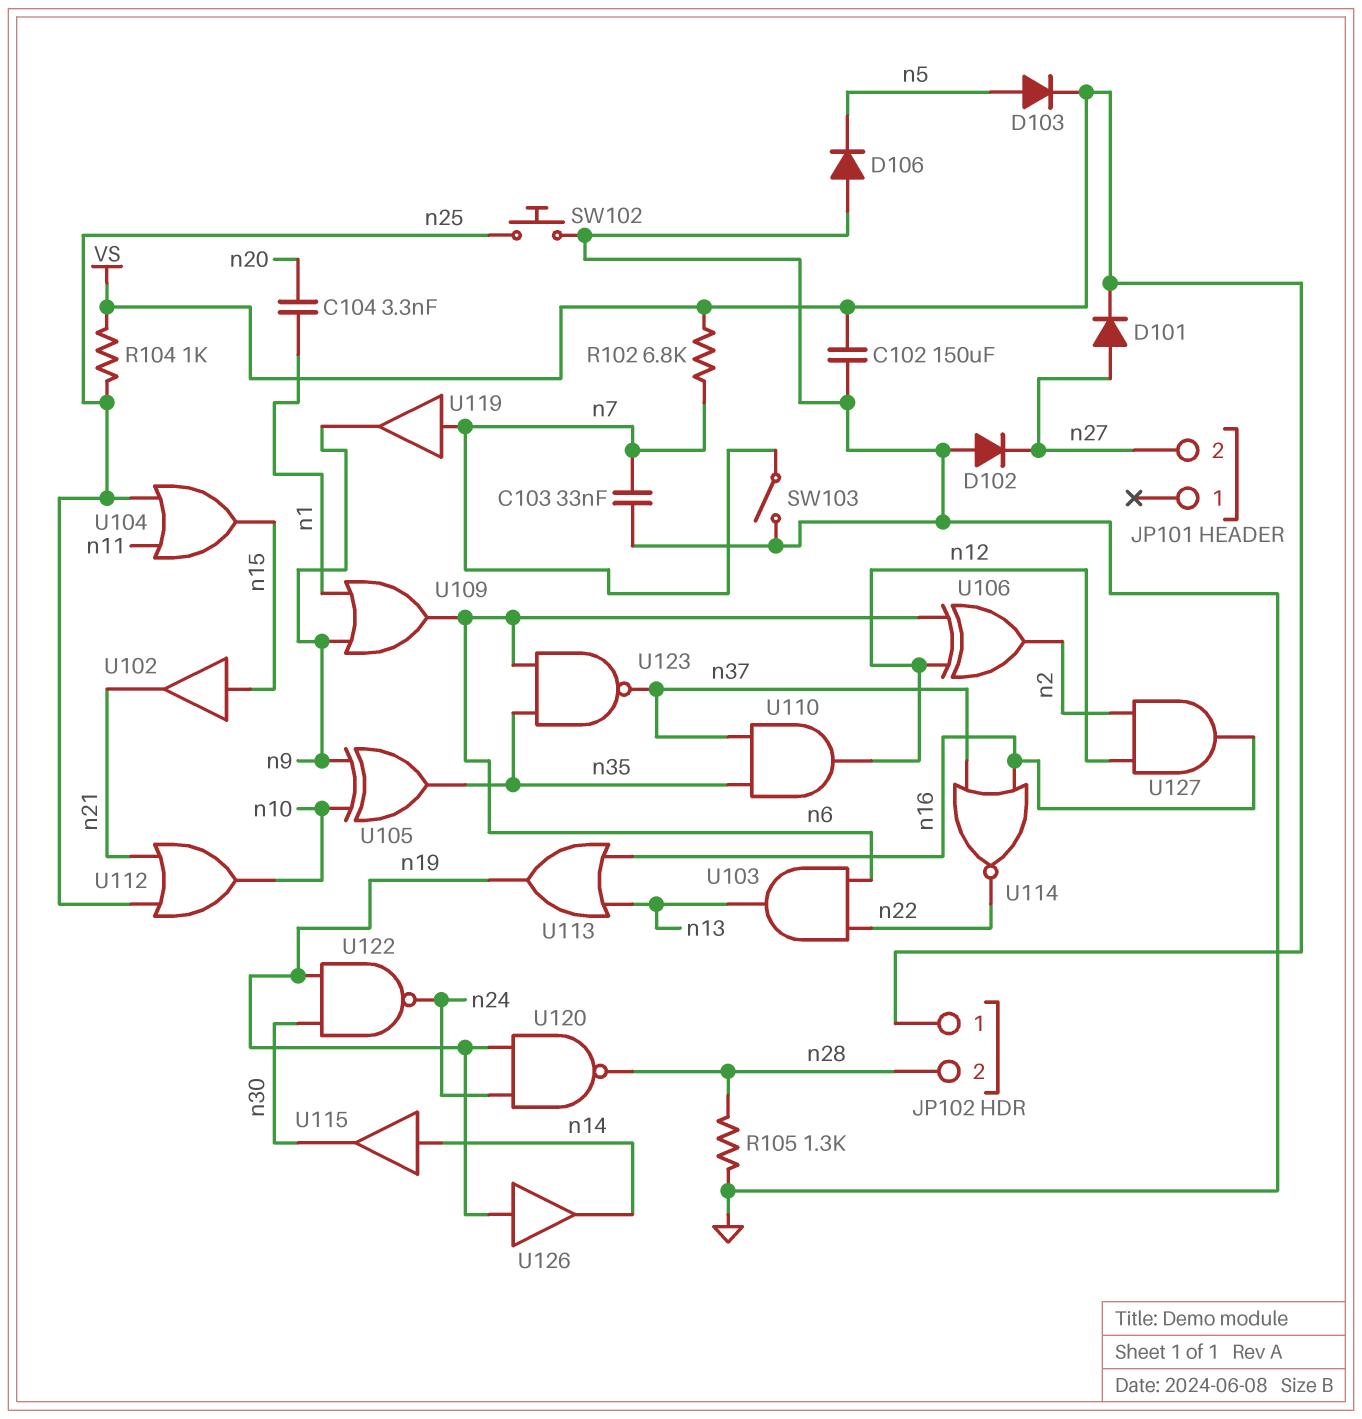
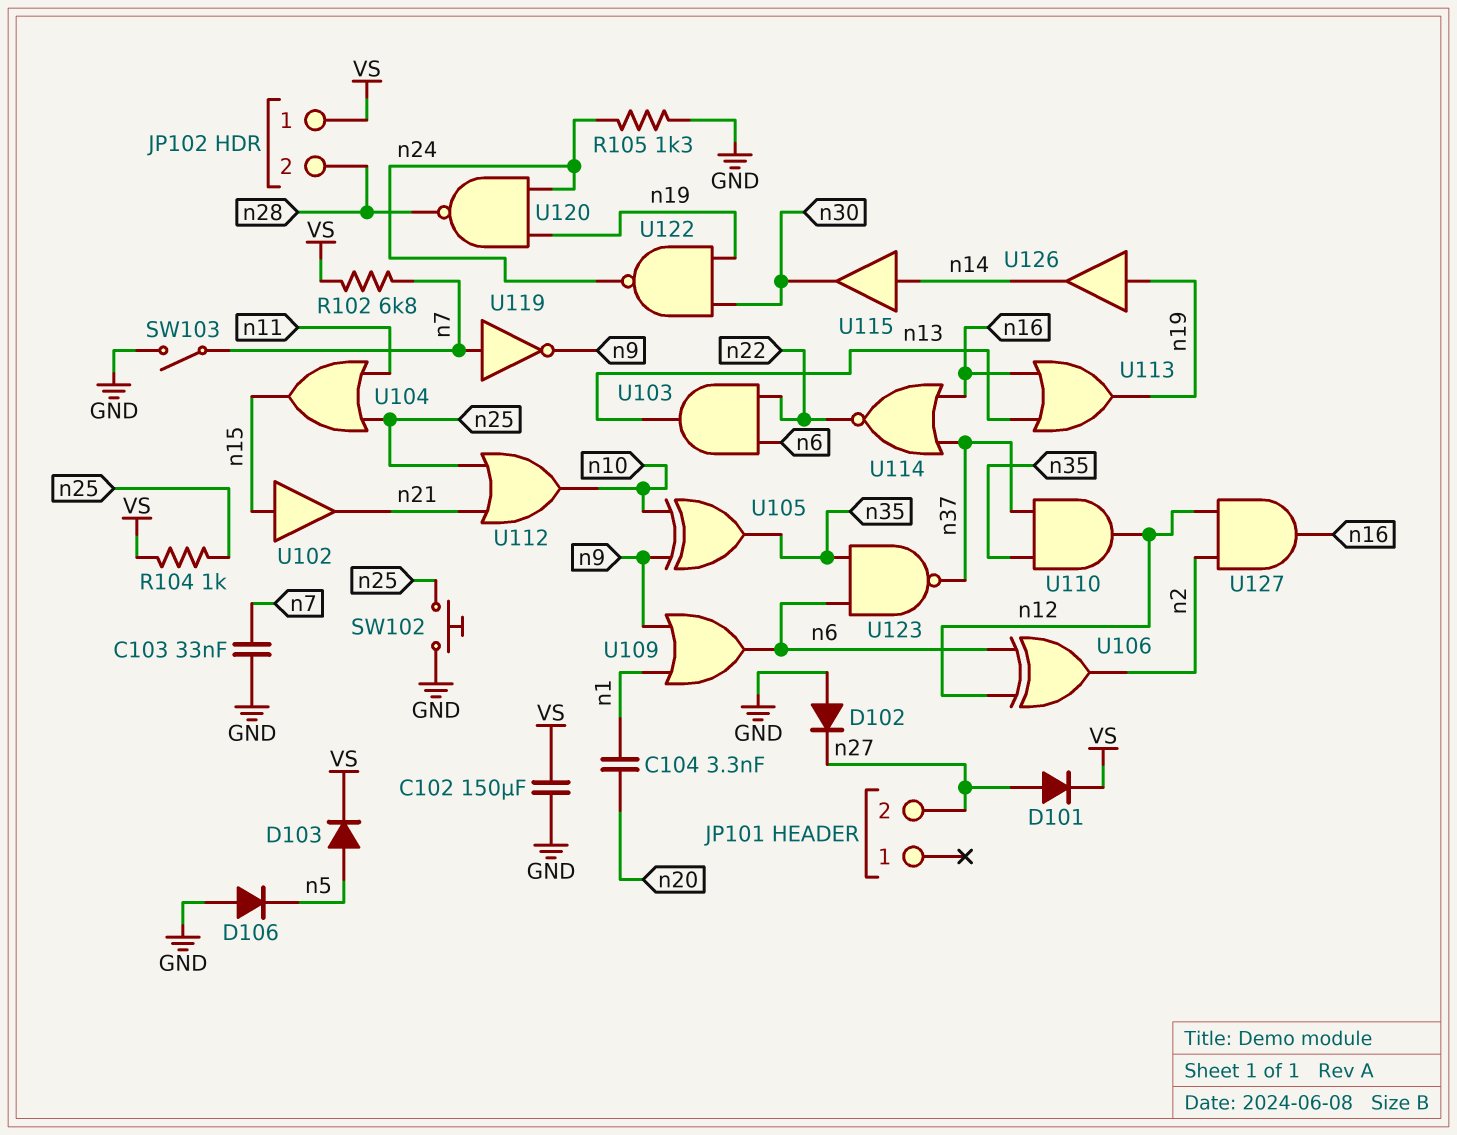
R105: 1.3k (GND, n28) -> 1.3k (GND, n24)
U119: buffer (in n7, out n9) -> NOT (in n7, out n9)

